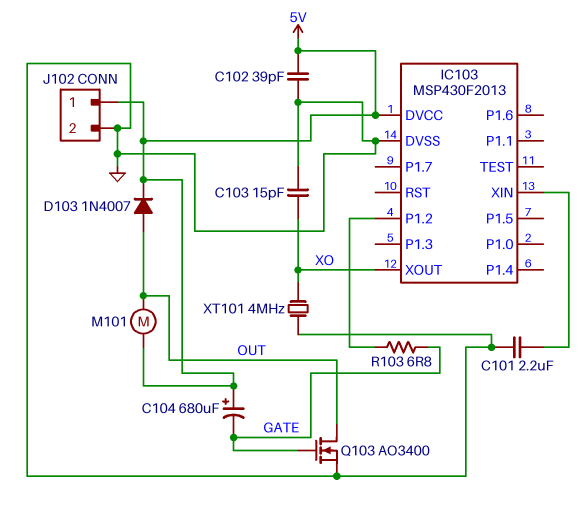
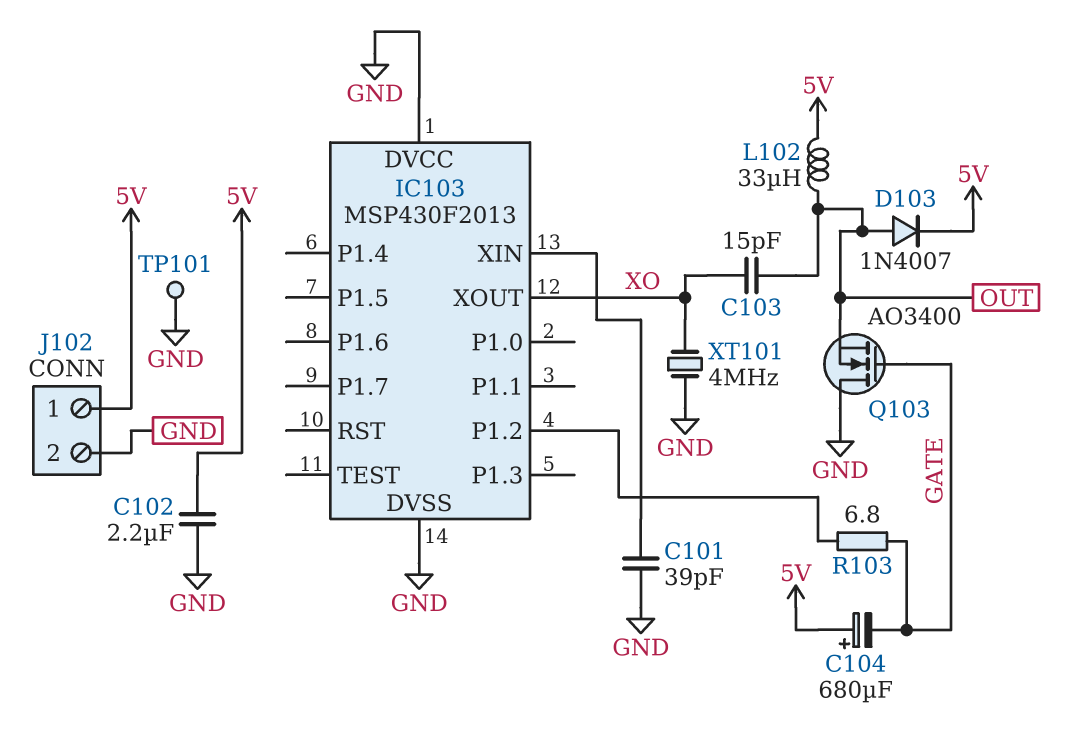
C101: 2.2uF (GND, IC103/XIN) -> 39pF (GND, IC103/XIN)
C102: 39pF (5V, GND) -> 2.2uF (5V, GND)
C103: 15pF (GND, XO) -> 15pF (OUT, XO)
IC103 pin DVCC: 5V -> GND
L102: none -> 33uH (5V, OUT)
M101: motor (5V, OUT) -> none
Q103: NMOS AO3400 (G GATE, D OUT, S GND) -> NMOS AO3400 (G GATE, D GND, S OUT)
TP101: none -> test point (GND)

